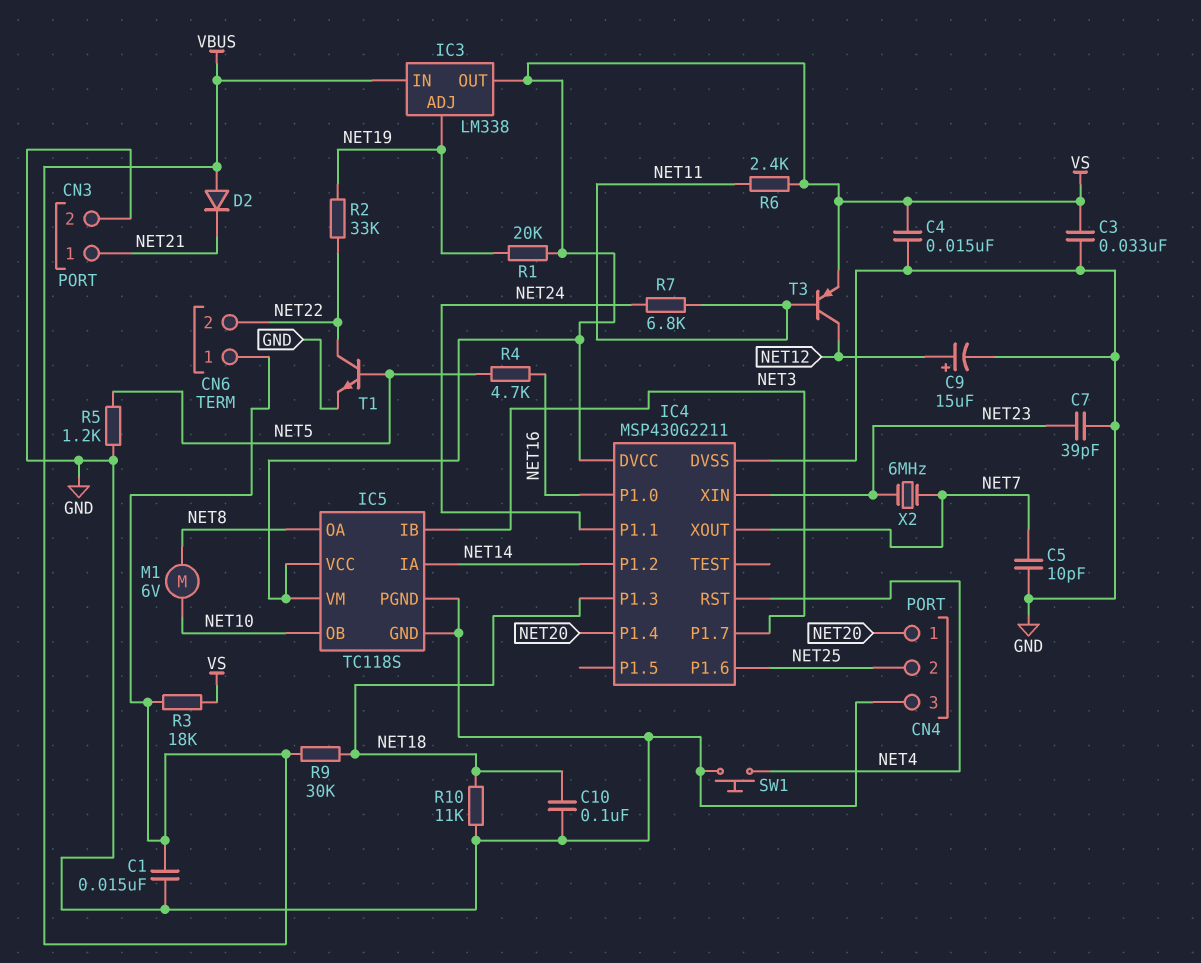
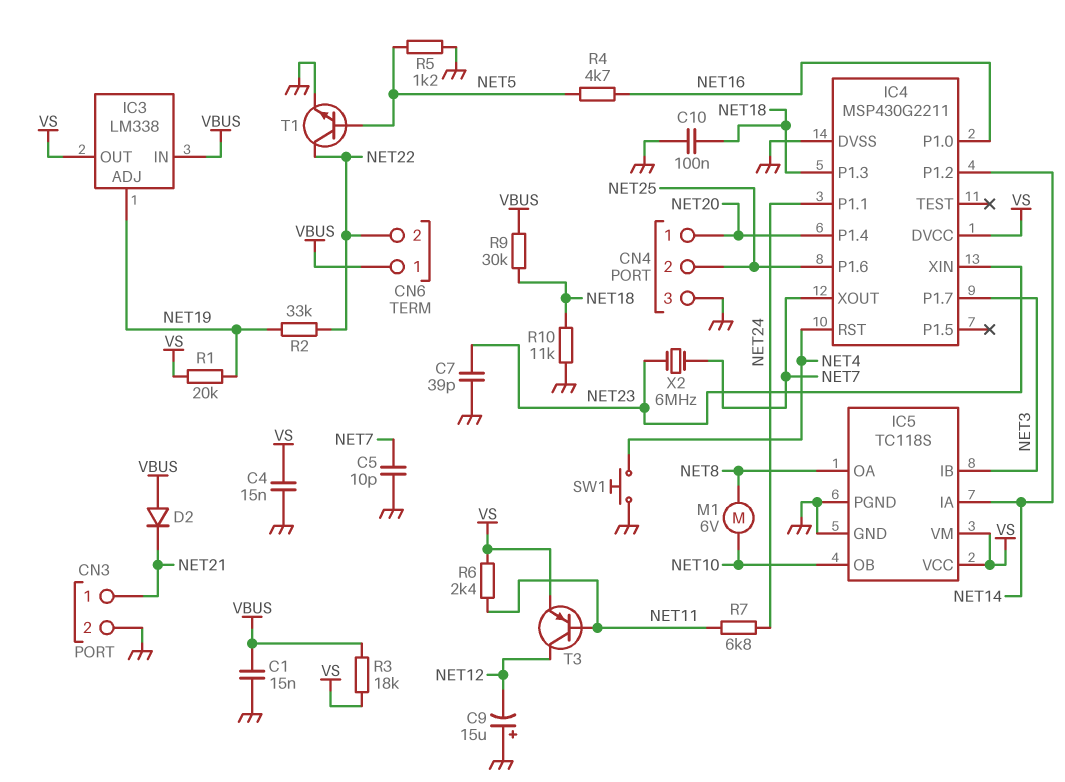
C3: 33nF (GND, VS) -> none
C9: 15uF (plus NET12, minus GND) -> 15uF (plus GND, minus NET12)

